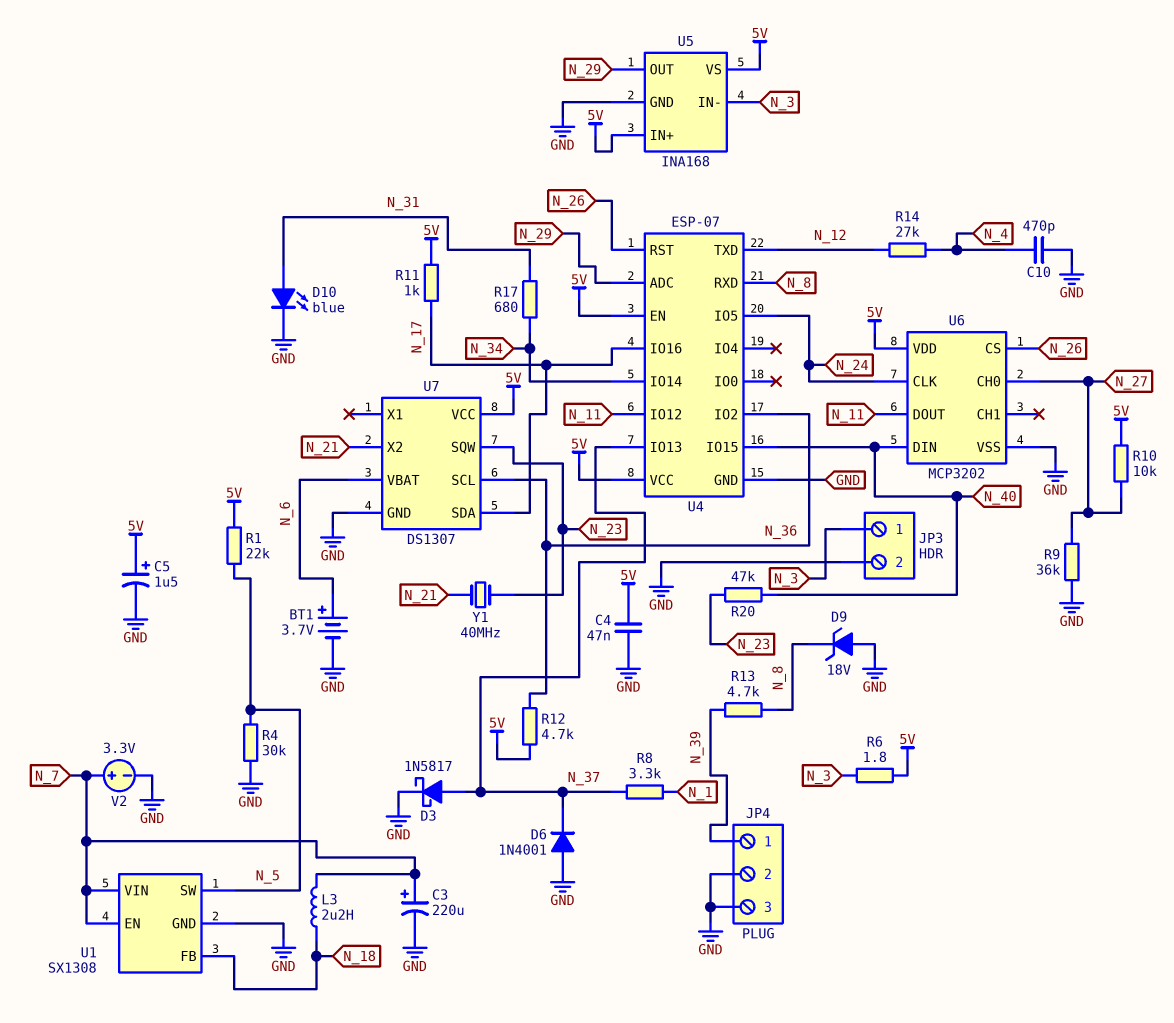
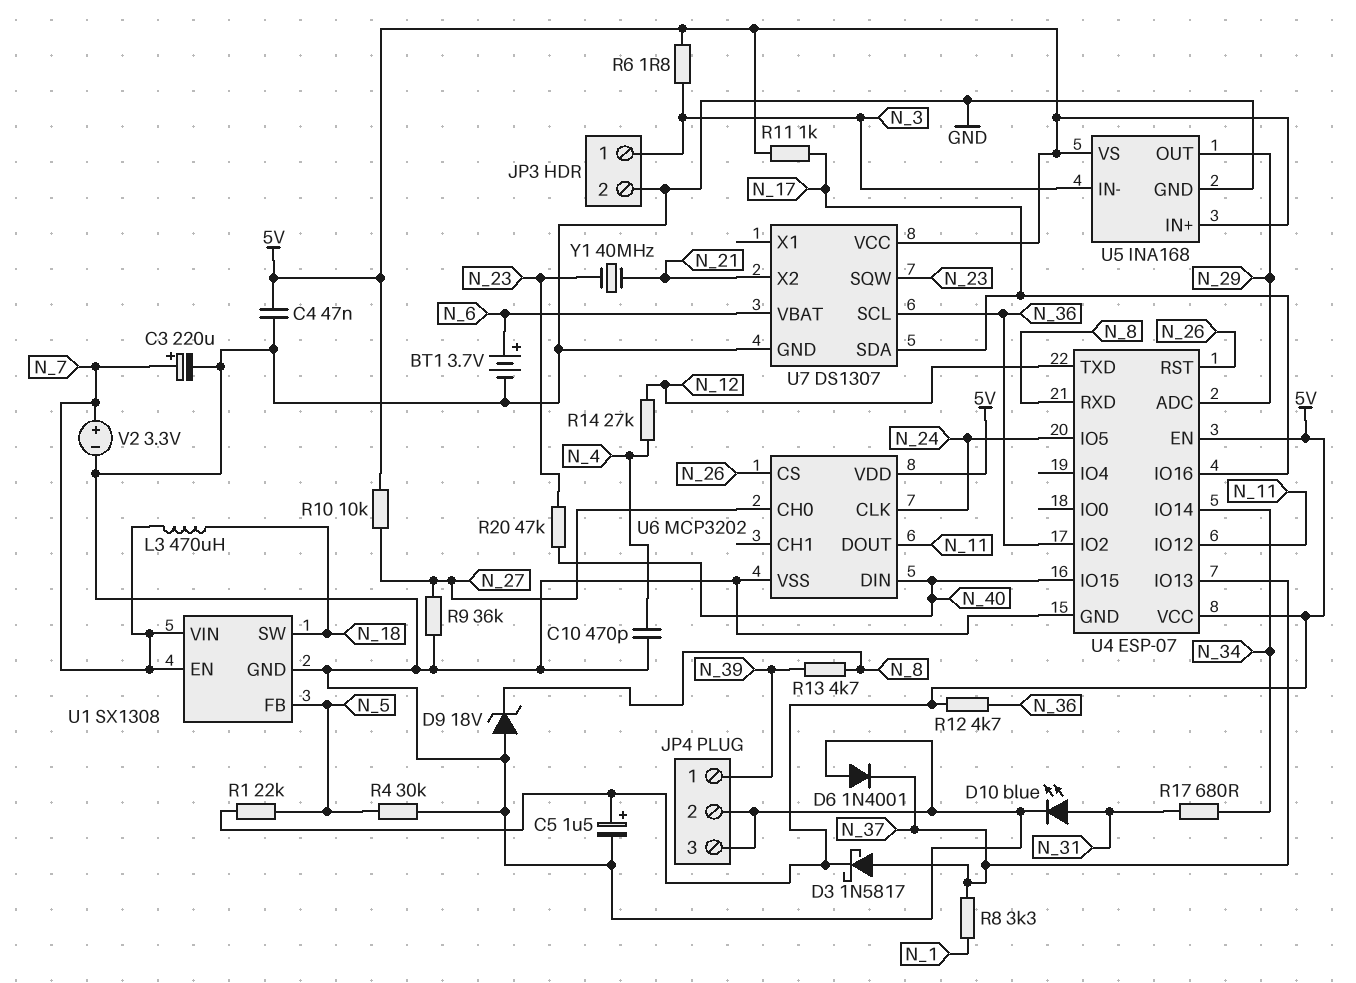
D3: schottky 1N5817 (A N_37, K GND) -> schottky 1N5817 (A N_37, K 5V)
L3: 2.2uH (N_7, N_18) -> 470uH (N_7, N_18)
U1 pin FB: N_18 -> N_5
U1 pin SW: N_5 -> N_18

